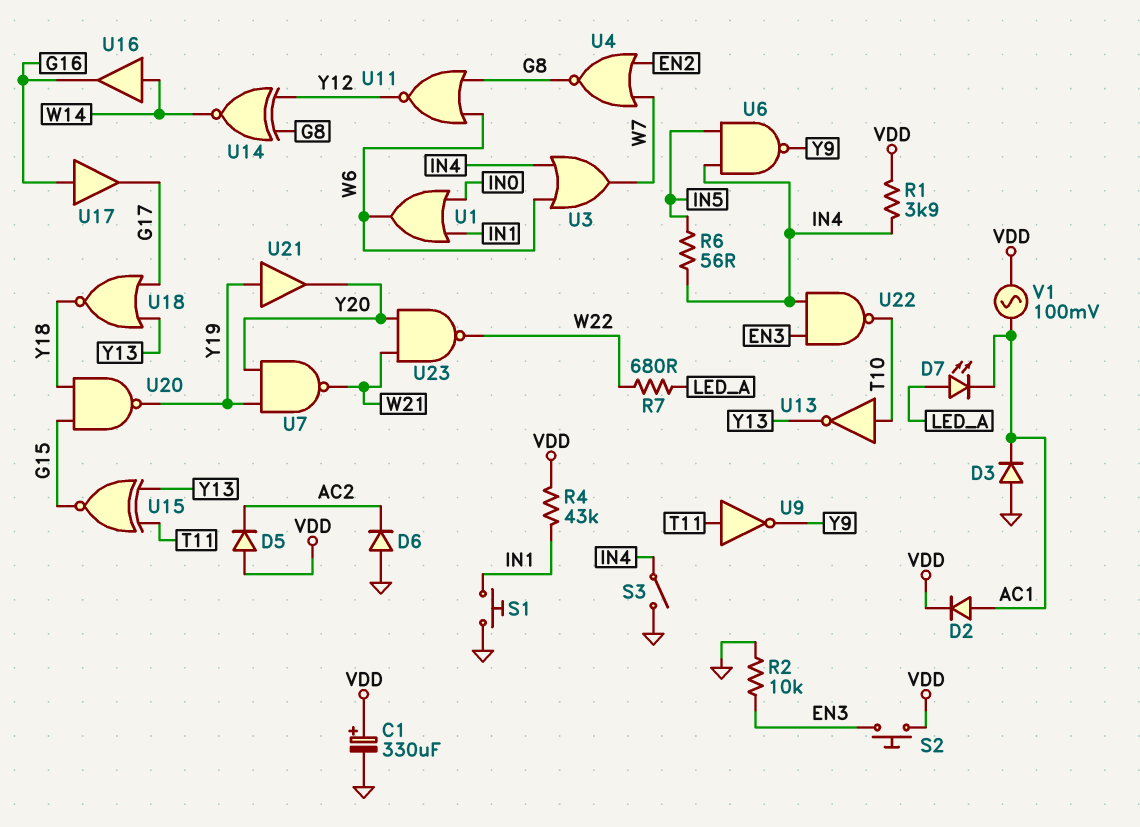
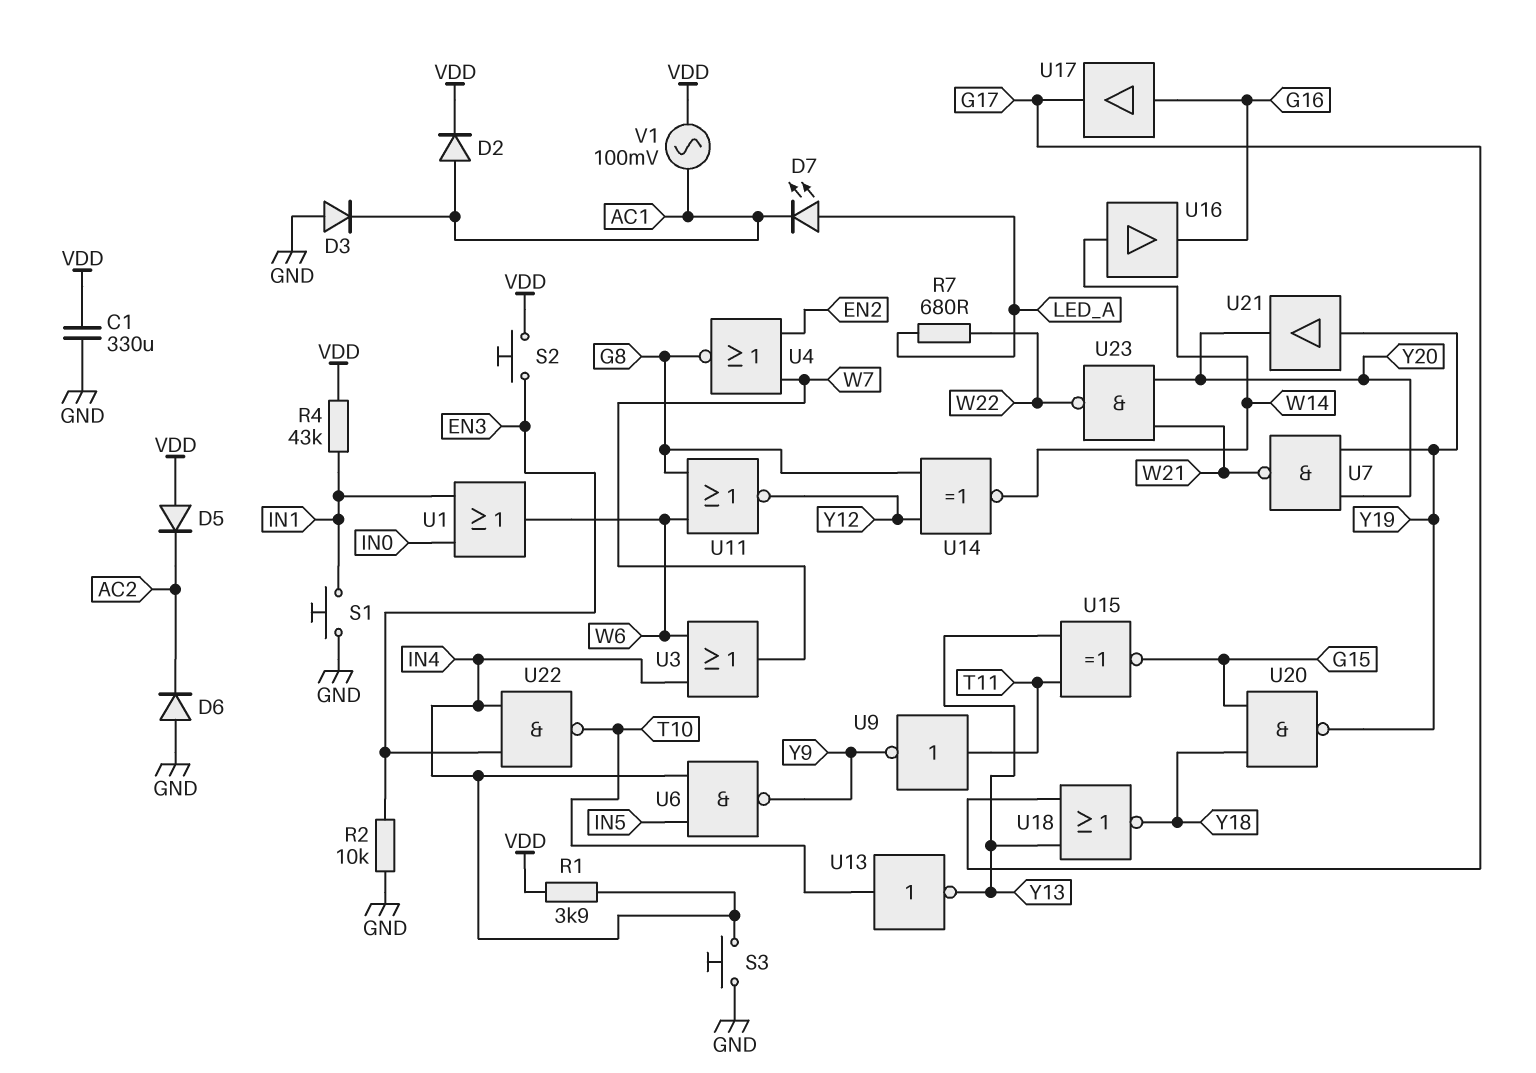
C1: 330uF (plus VDD, minus GND) -> 330uF (GND, VDD)
R6: 56 (IN4, IN5) -> none
S3: switch (GND, IN4) -> button (GND, IN4)

